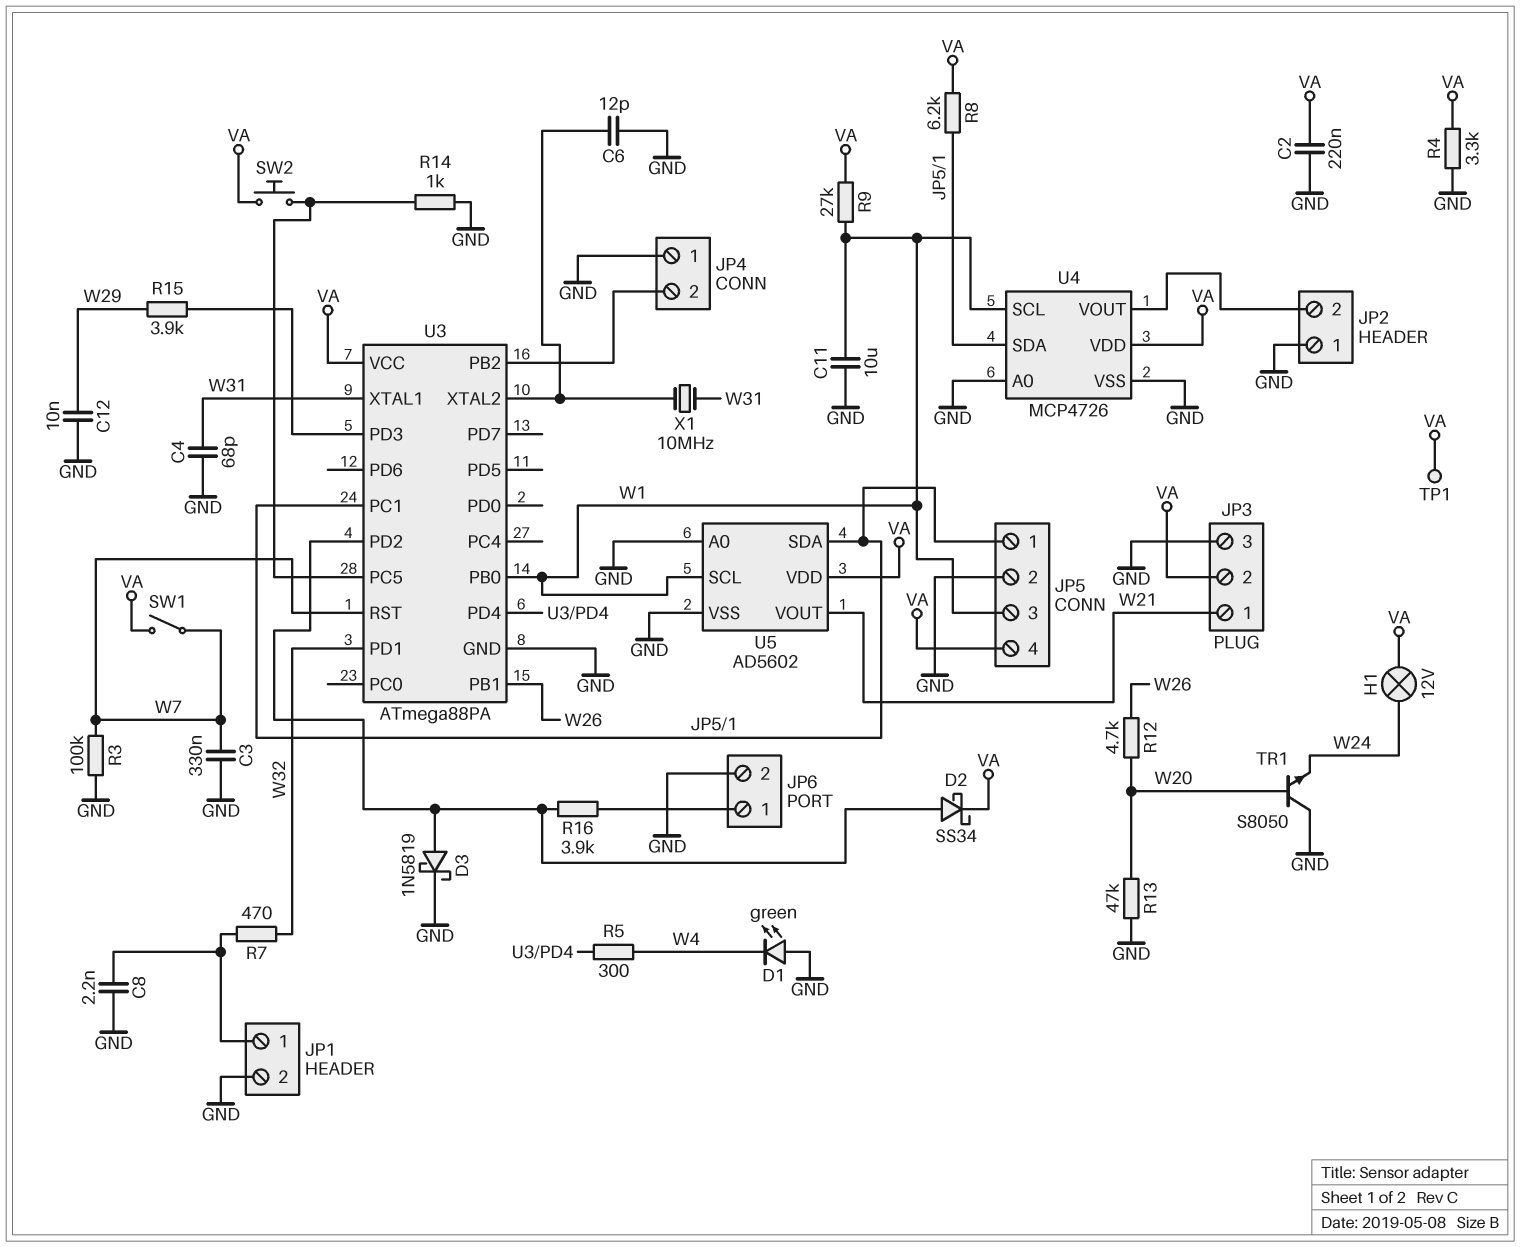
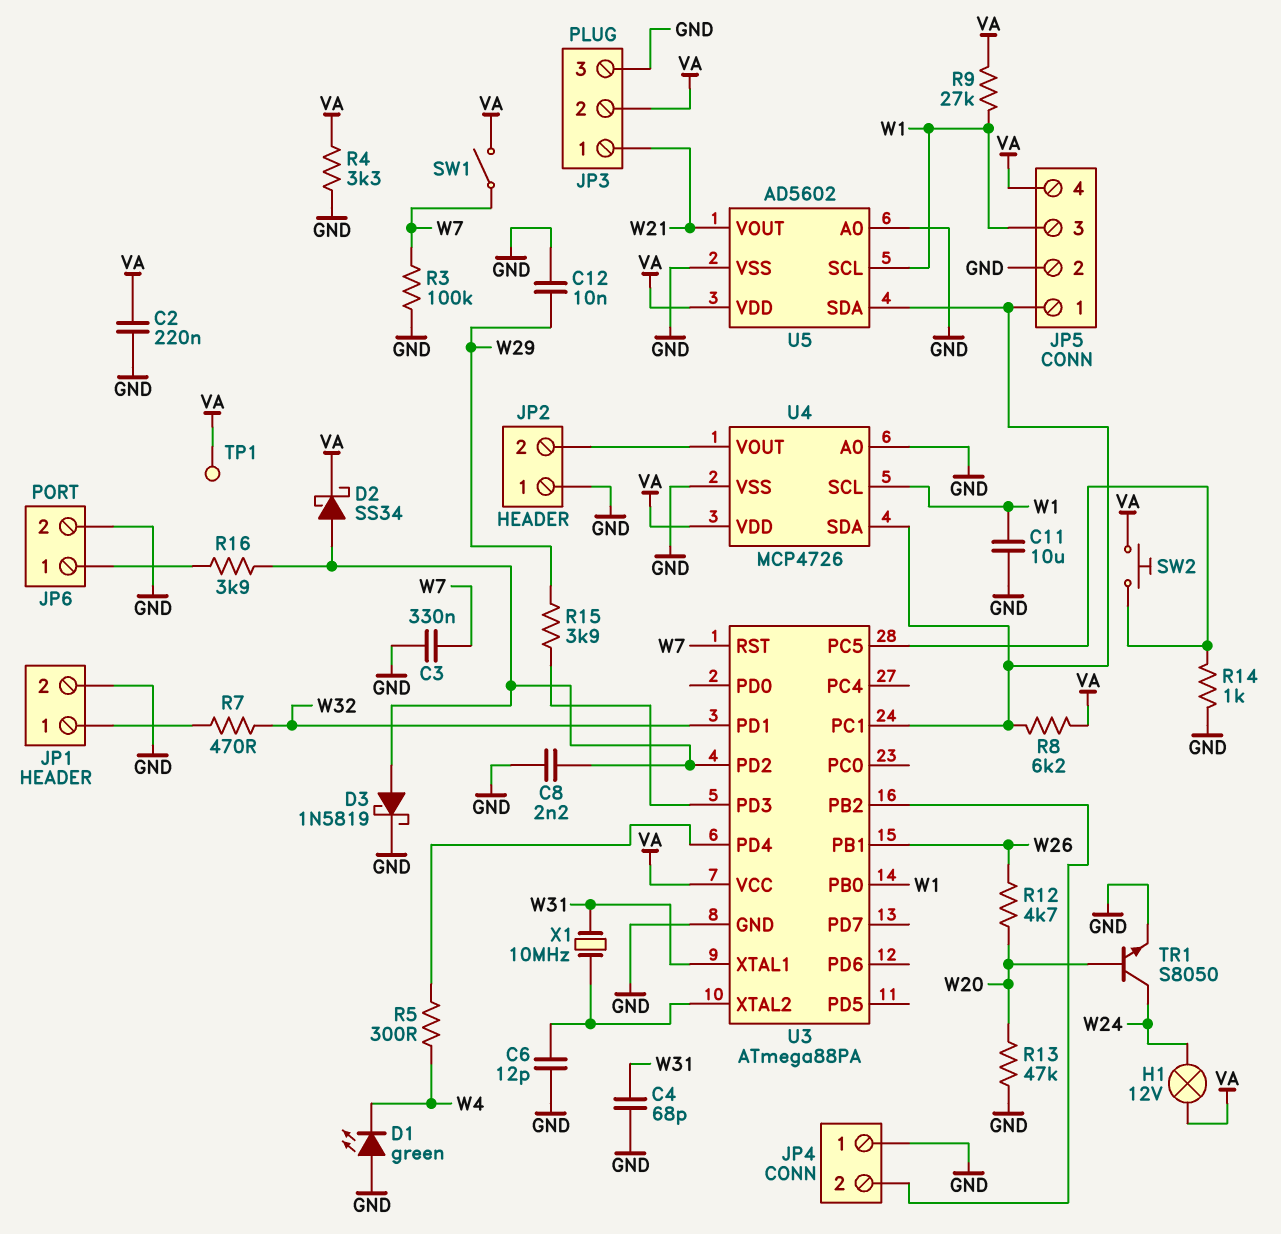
C8: 2.2nF (GND, JP1/1) -> 2.2nF (GND, U3/PD2)
TR1: NPN S8050 (B W20, C GND, E W24) -> NPN S8050 (B W20, C W24, E GND)

